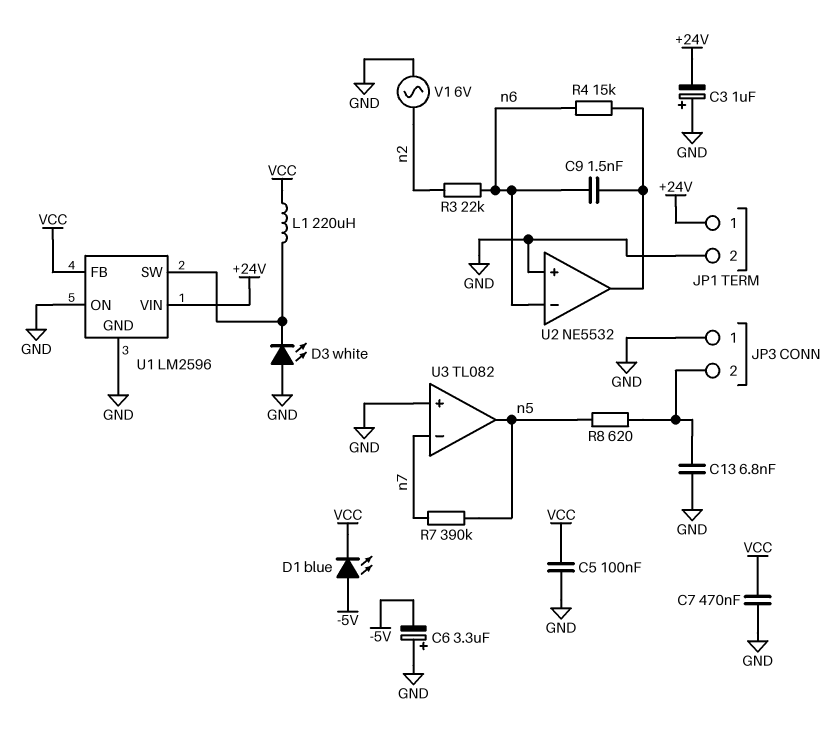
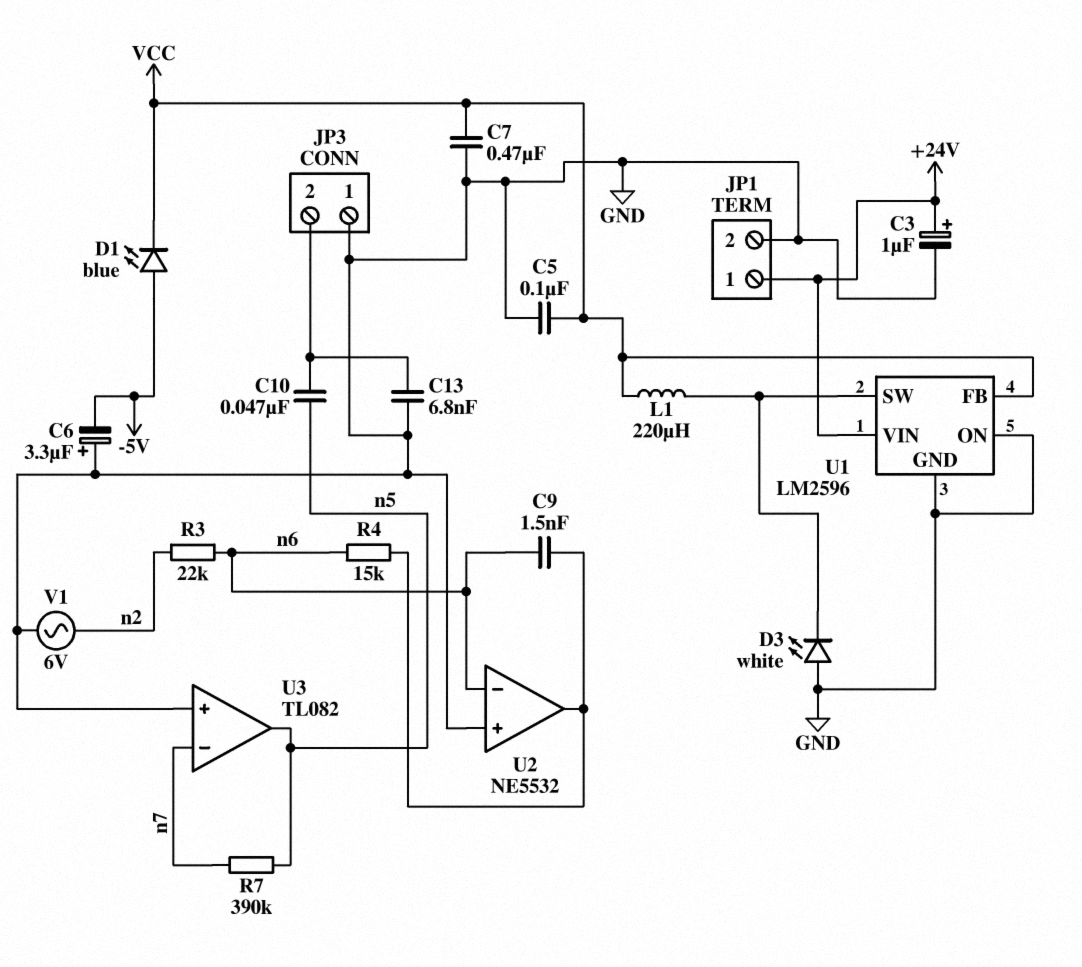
C3: 1uF (plus GND, minus +24V) -> 1uF (plus +24V, minus GND)
C10: none -> 47nF (JP3/2, n5)
R8: 620 (JP3/2, n5) -> none

